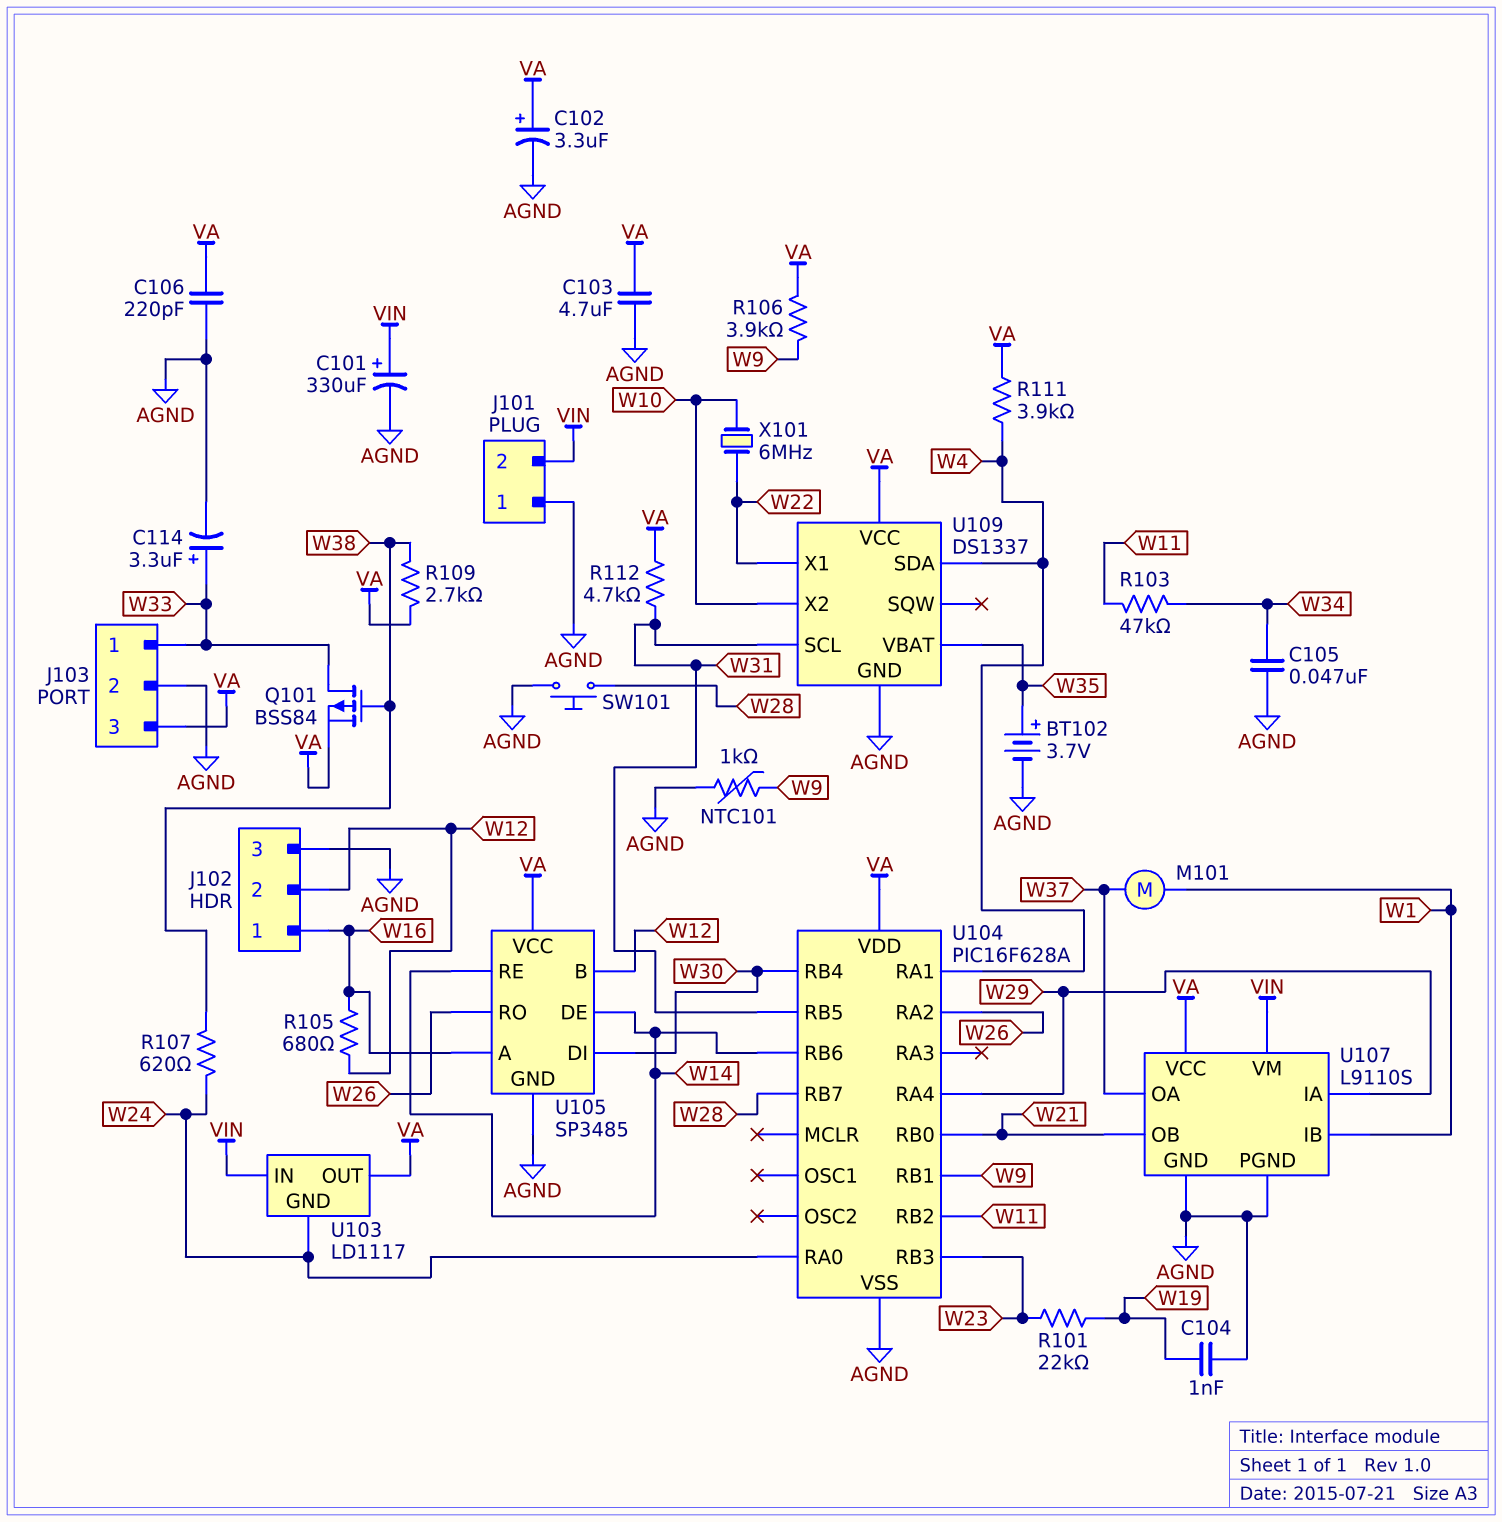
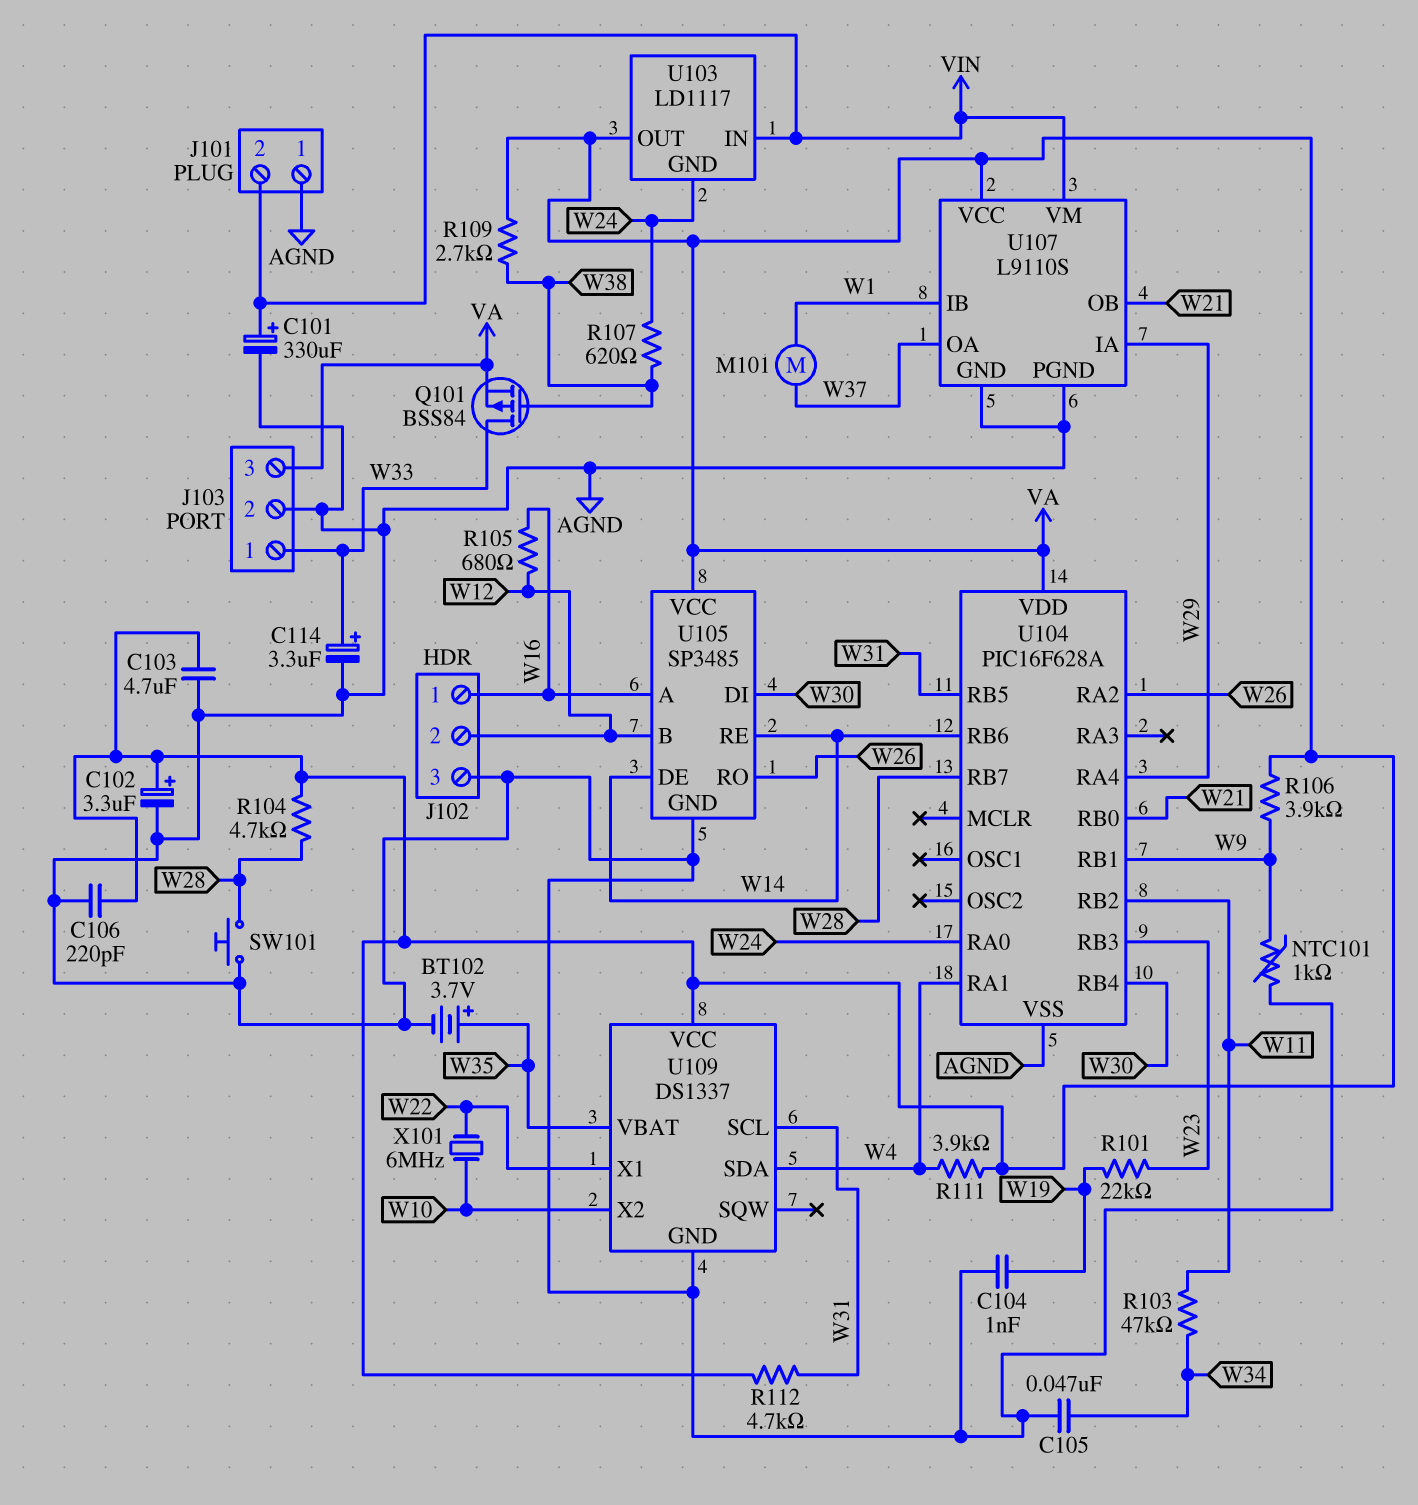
R104: none -> 4.7k (VA, W28)

